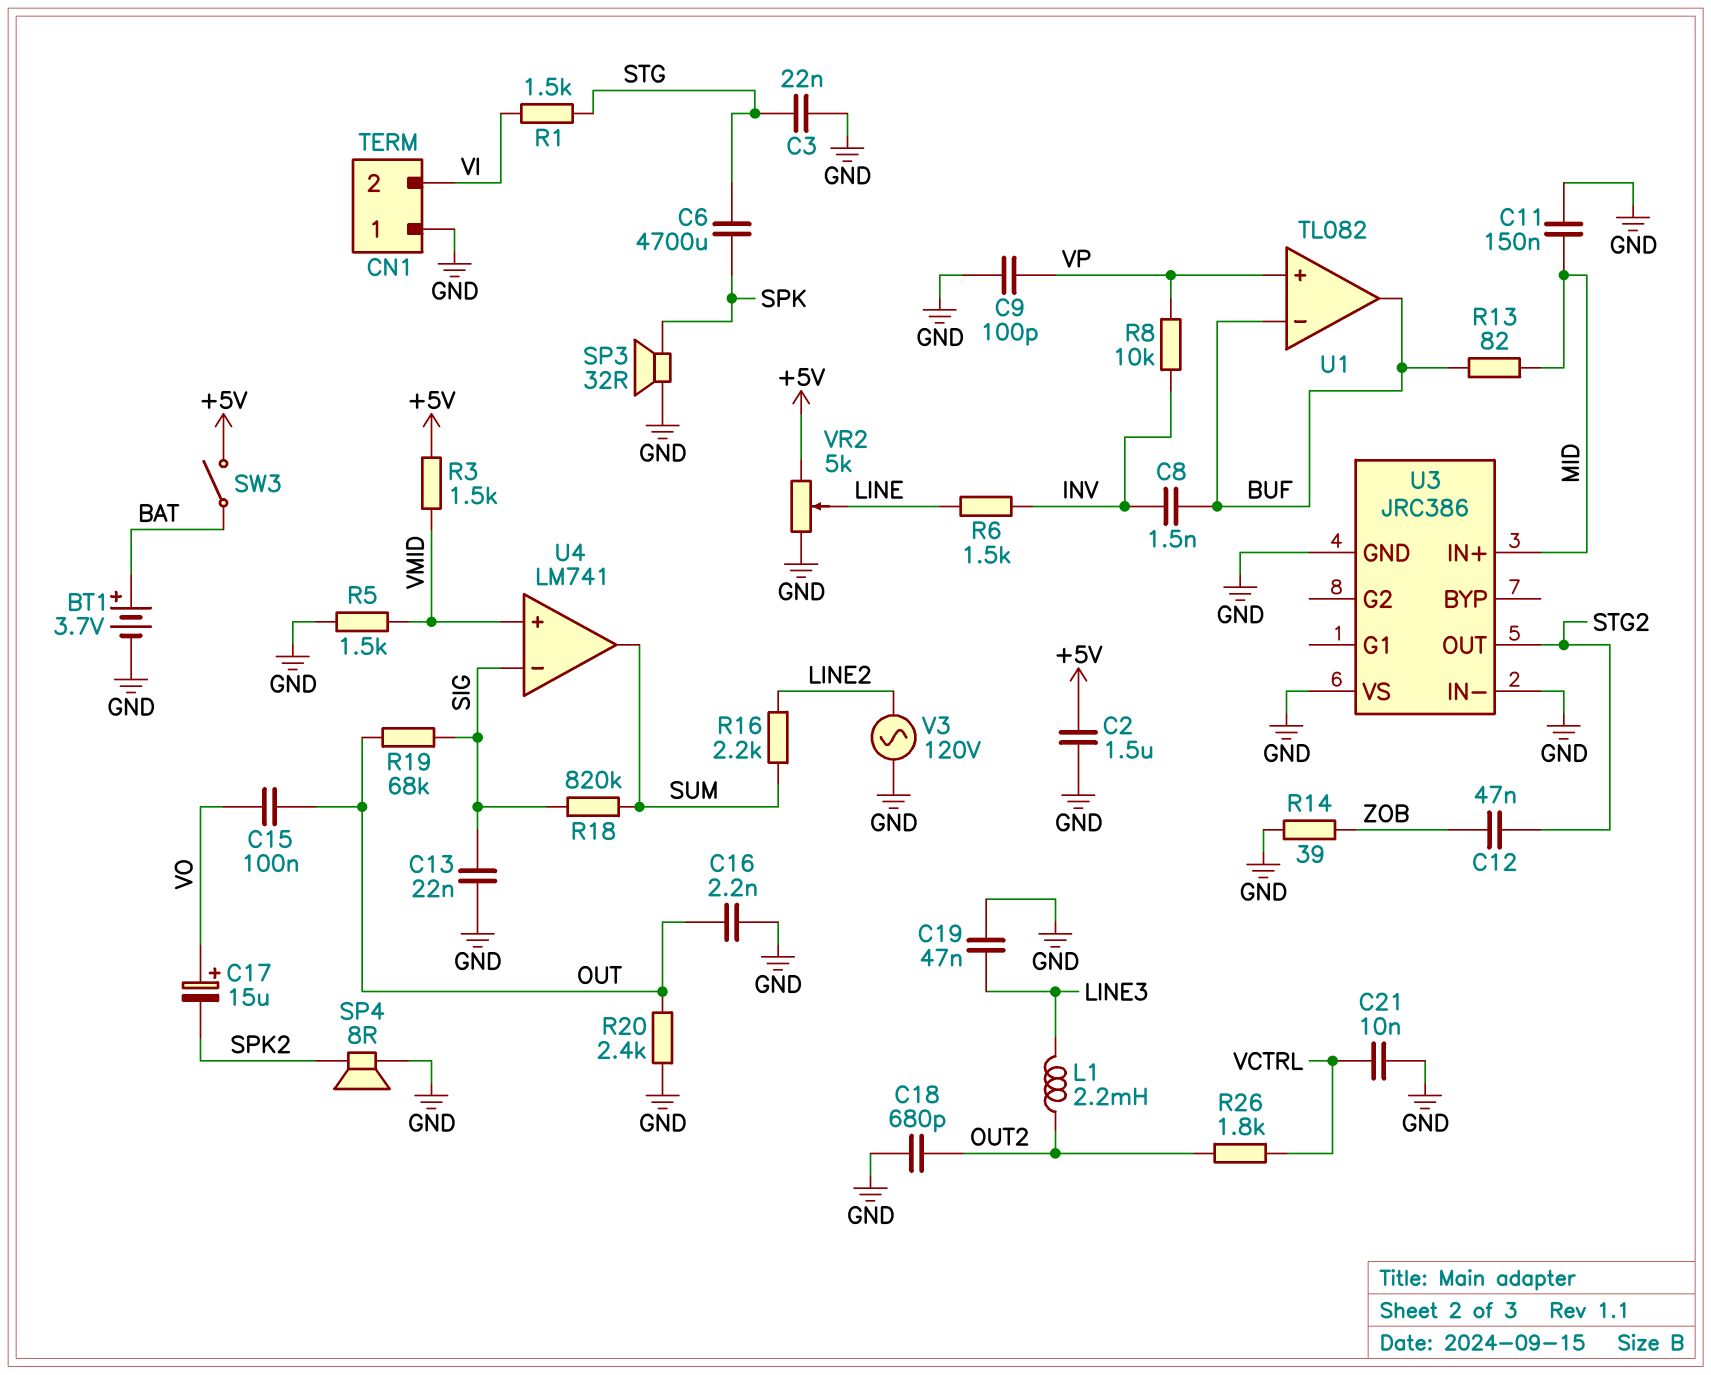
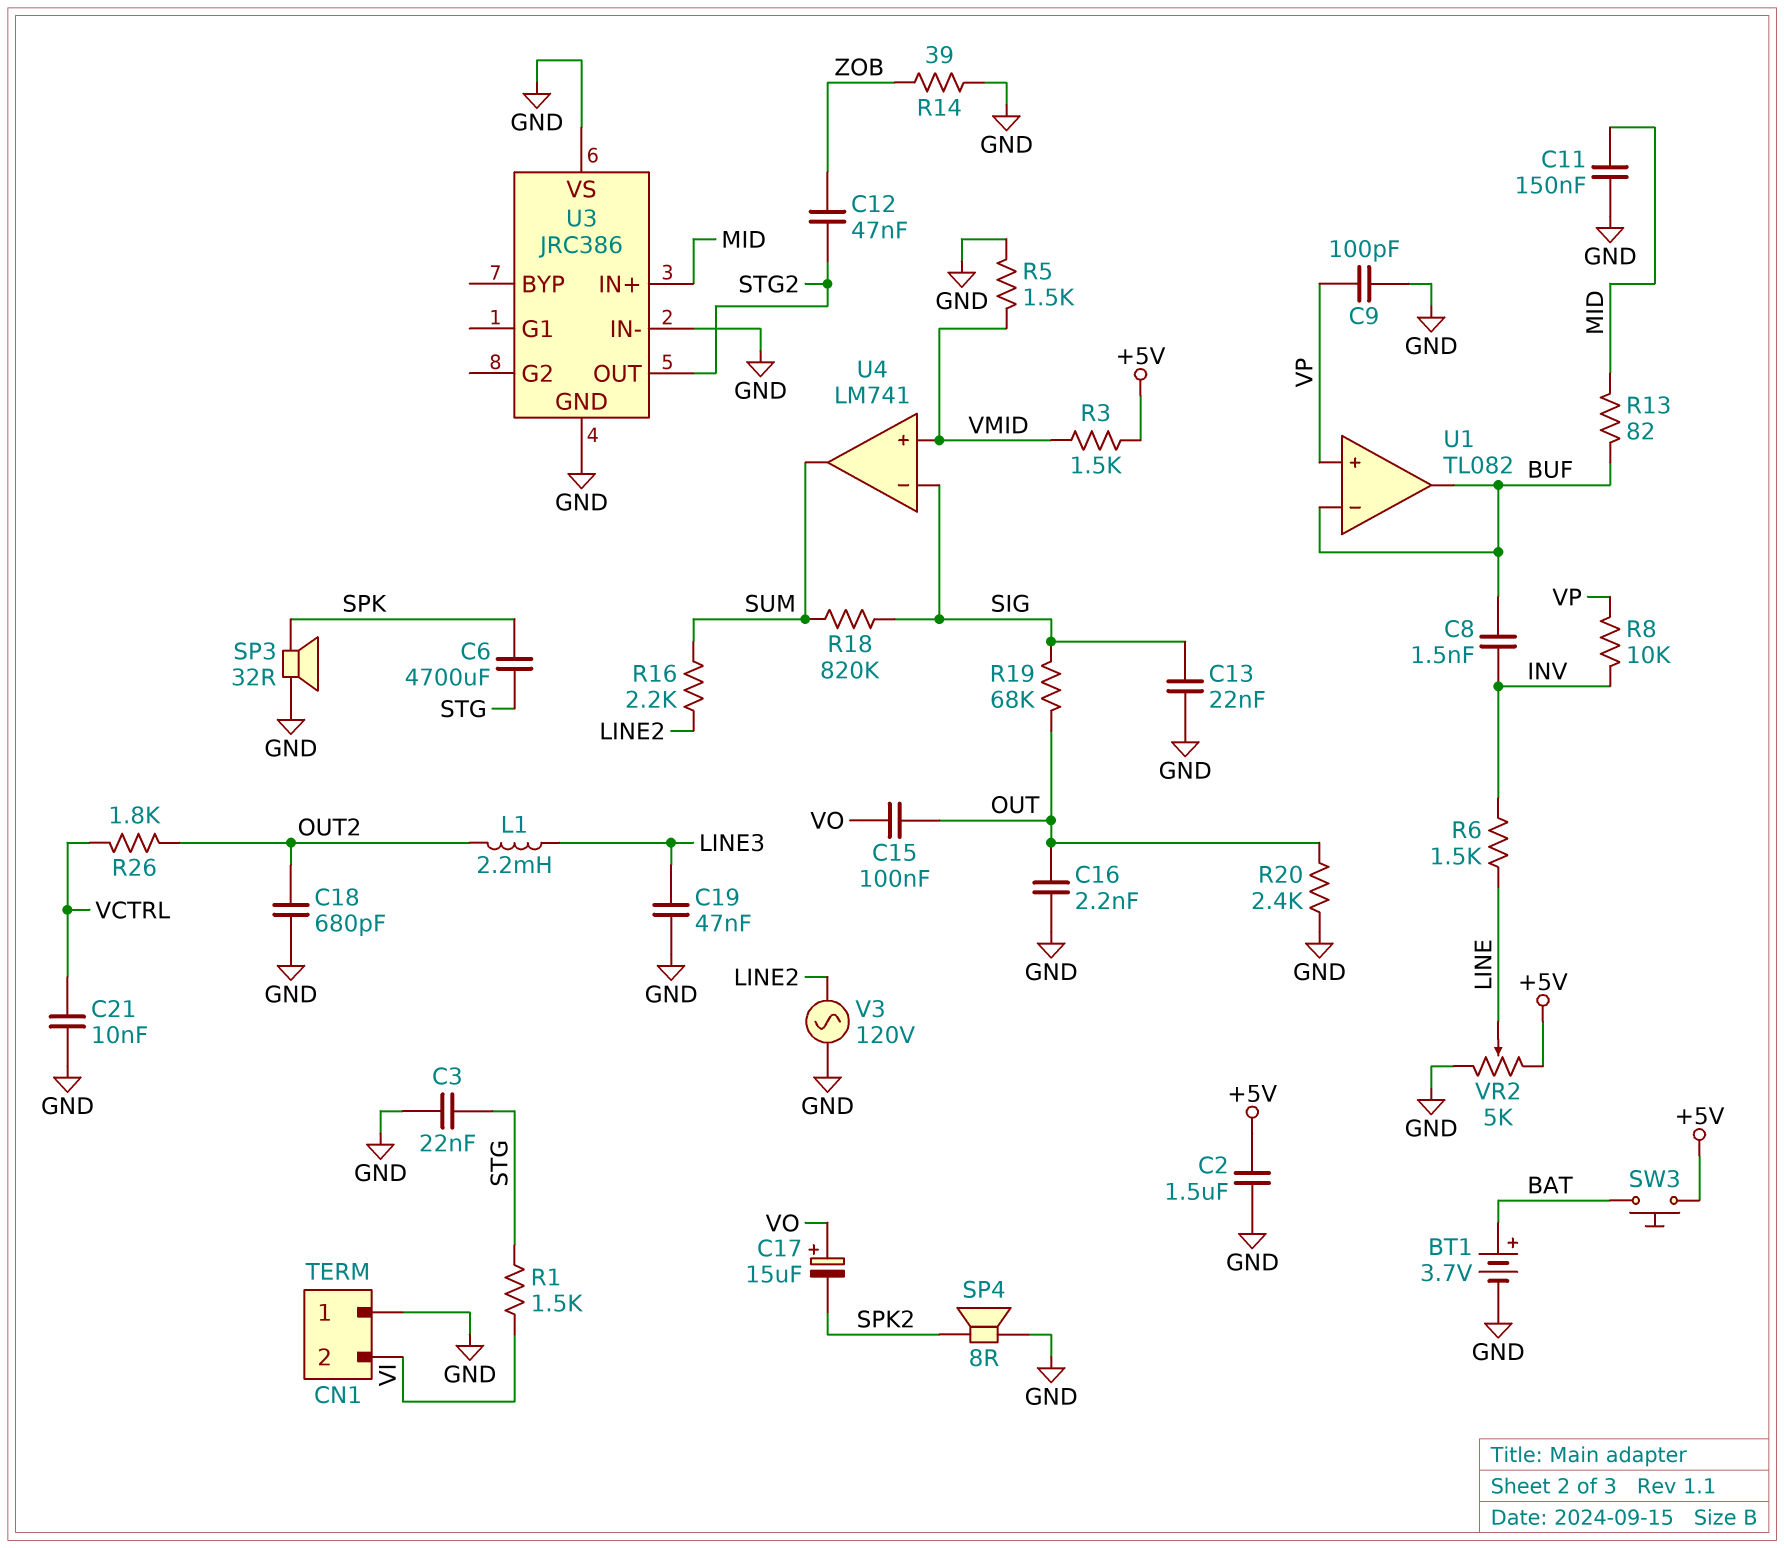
SW3: switch (+5V, BAT) -> button (+5V, BAT)

